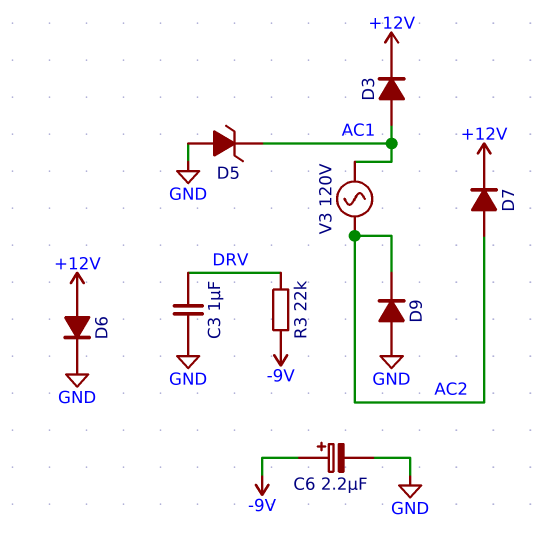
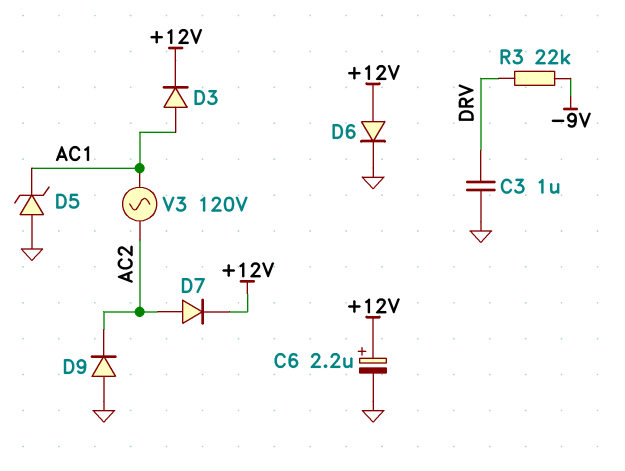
C6: 2.2uF (plus -9V, minus GND) -> 2.2uF (plus +12V, minus GND)

